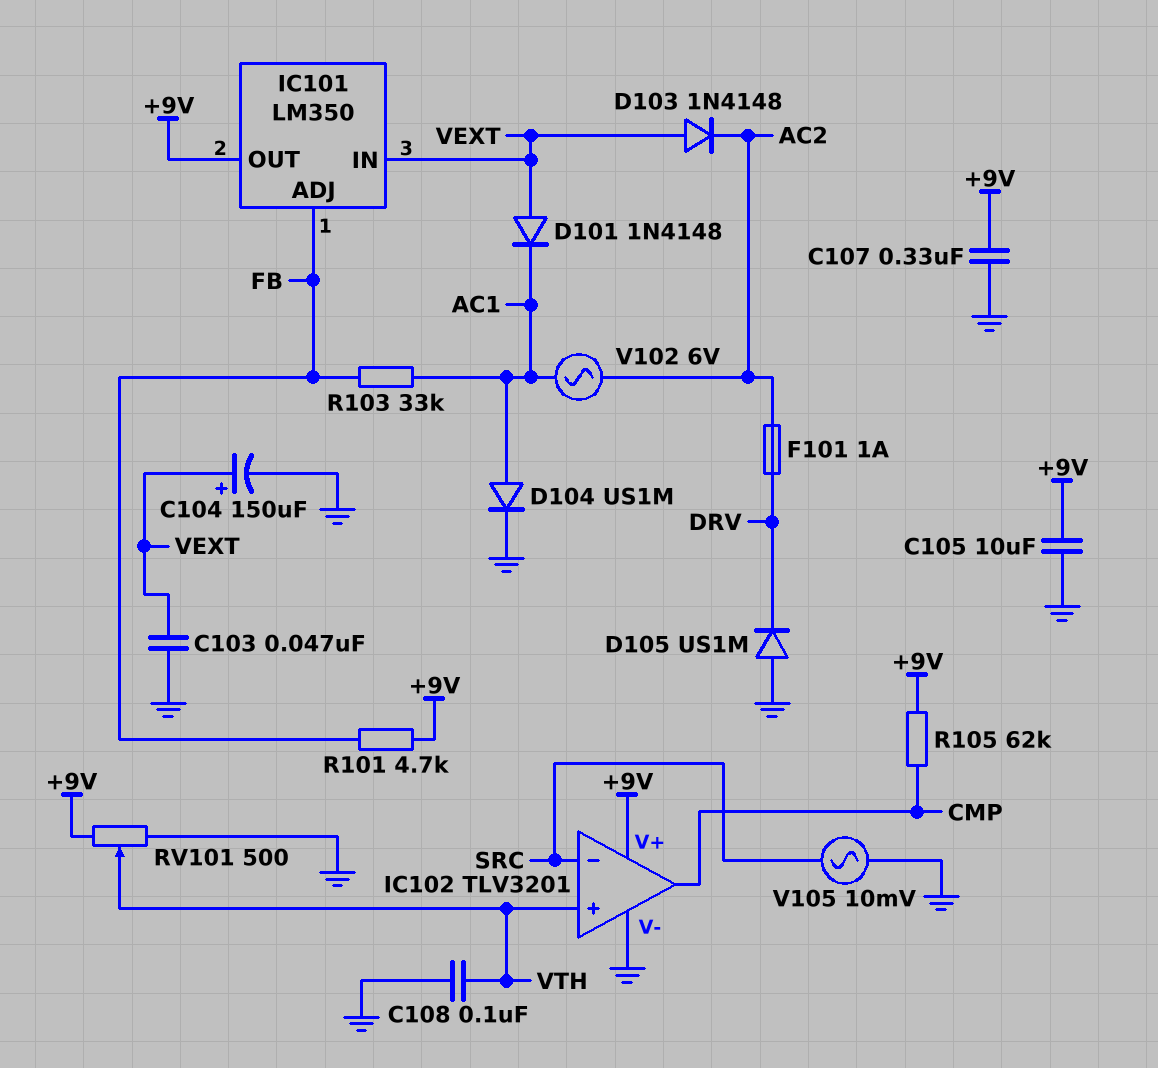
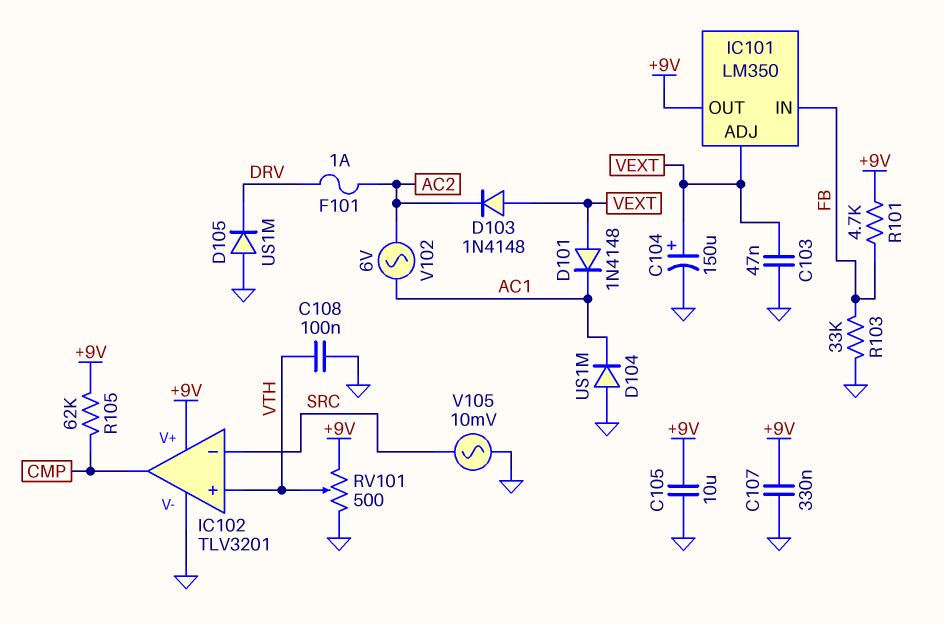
D104: diode US1M (A AC1, K GND) -> diode US1M (A GND, K AC1)
IC101 pin ADJ: FB -> VEXT
IC101 pin IN: VEXT -> FB
R103: 33k (AC1, FB) -> 33k (FB, GND)

